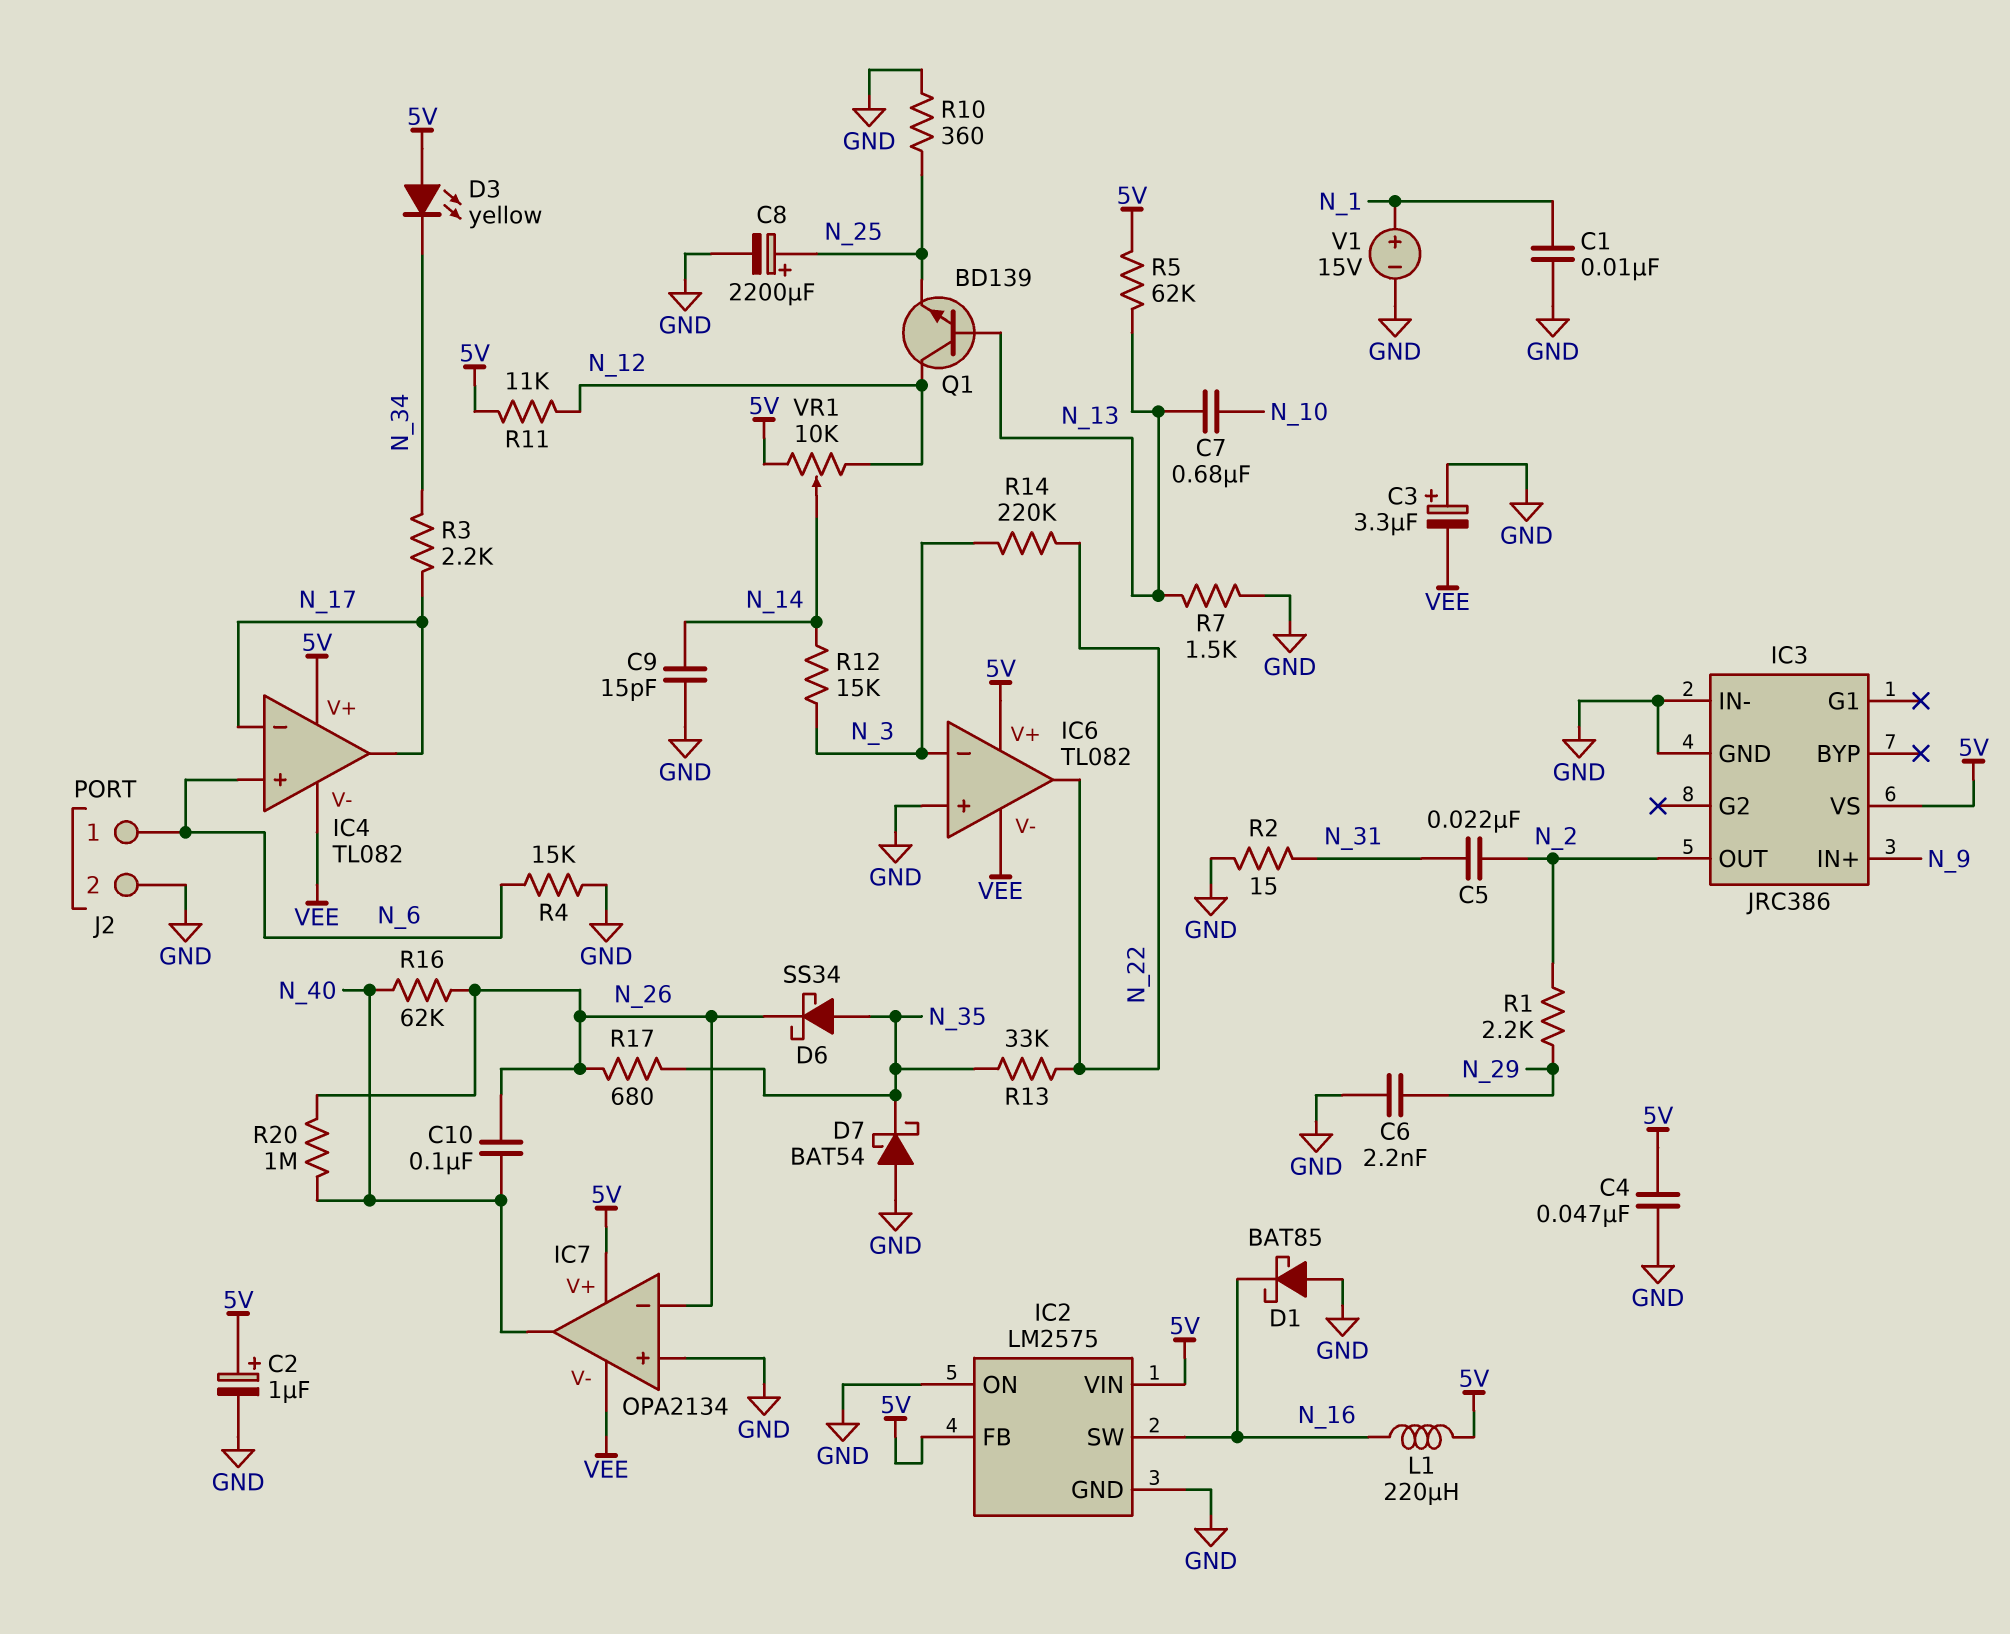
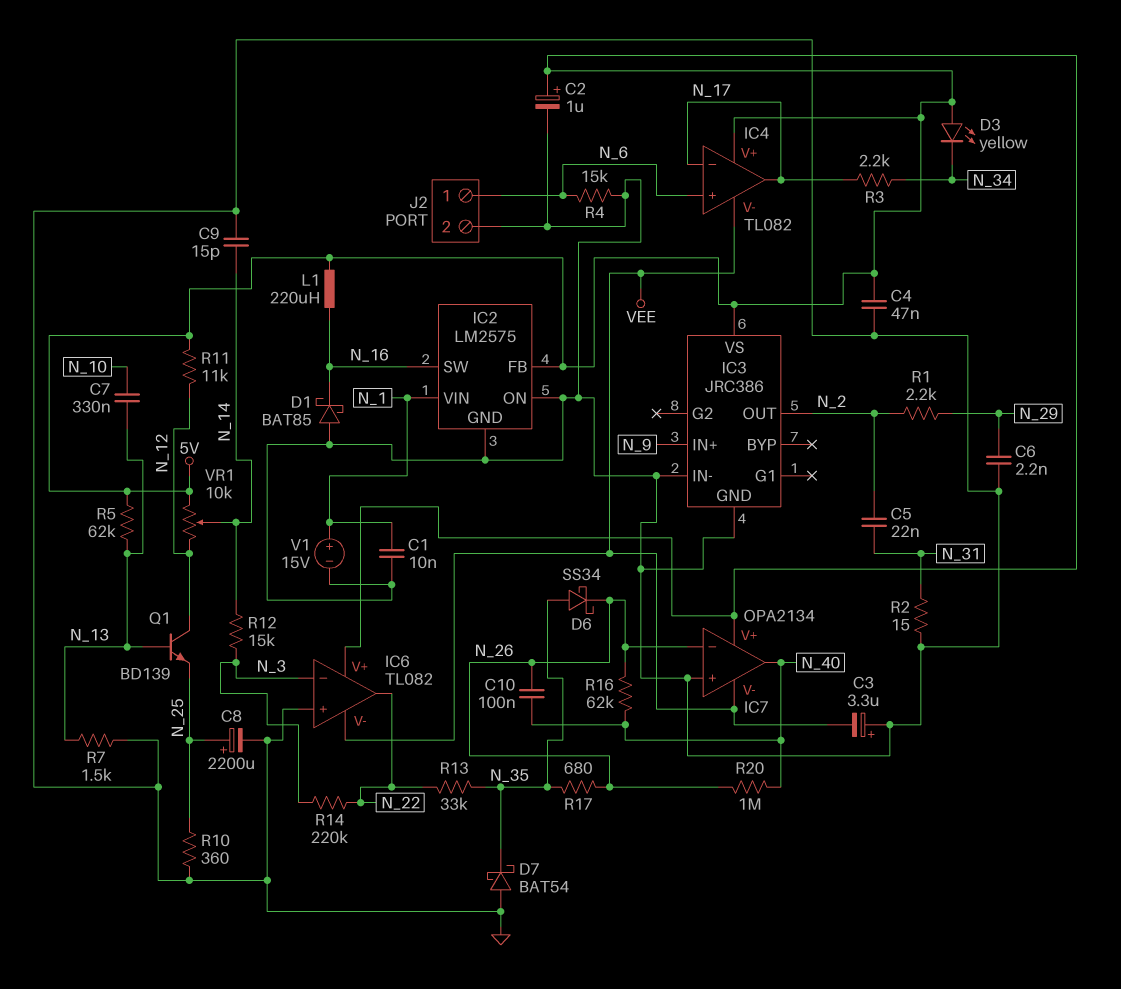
C7: 680nF (N_10, N_13) -> 330nF (N_10, N_13)
IC2 pin VIN: 5V -> N_1

